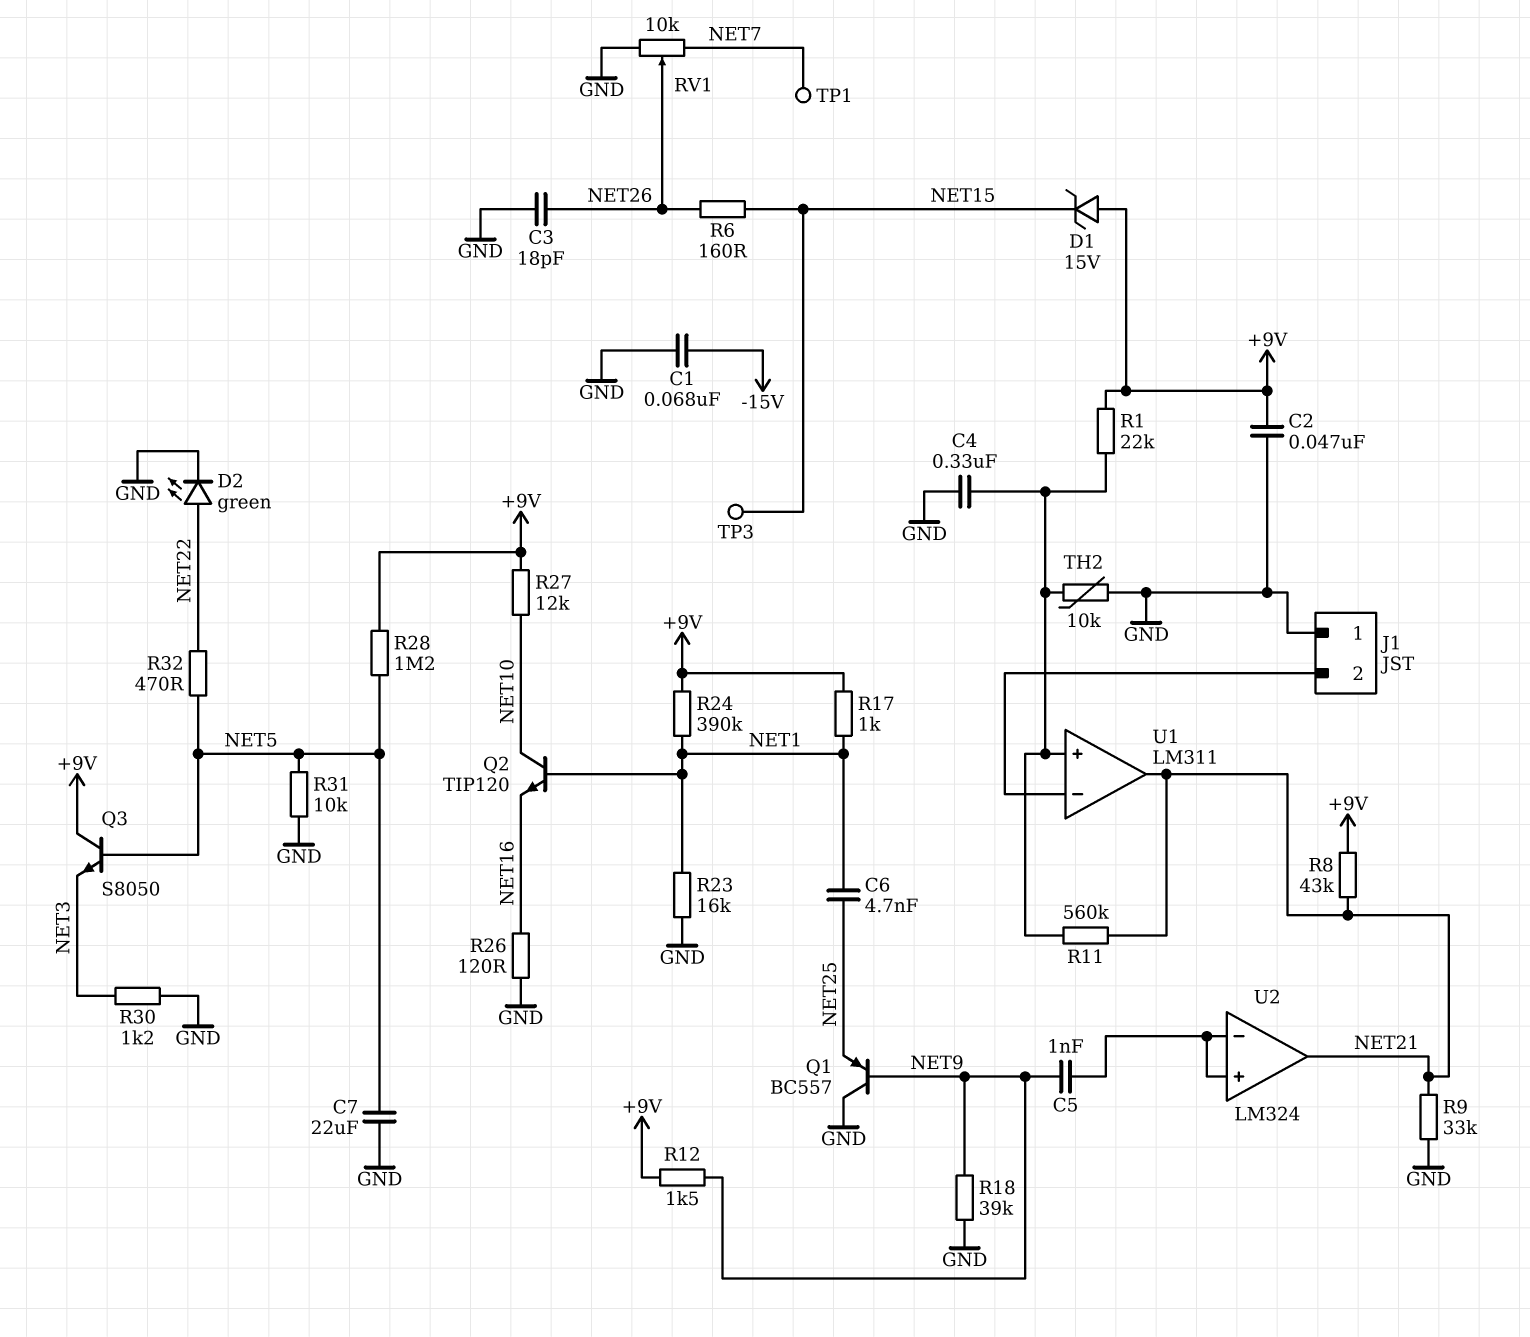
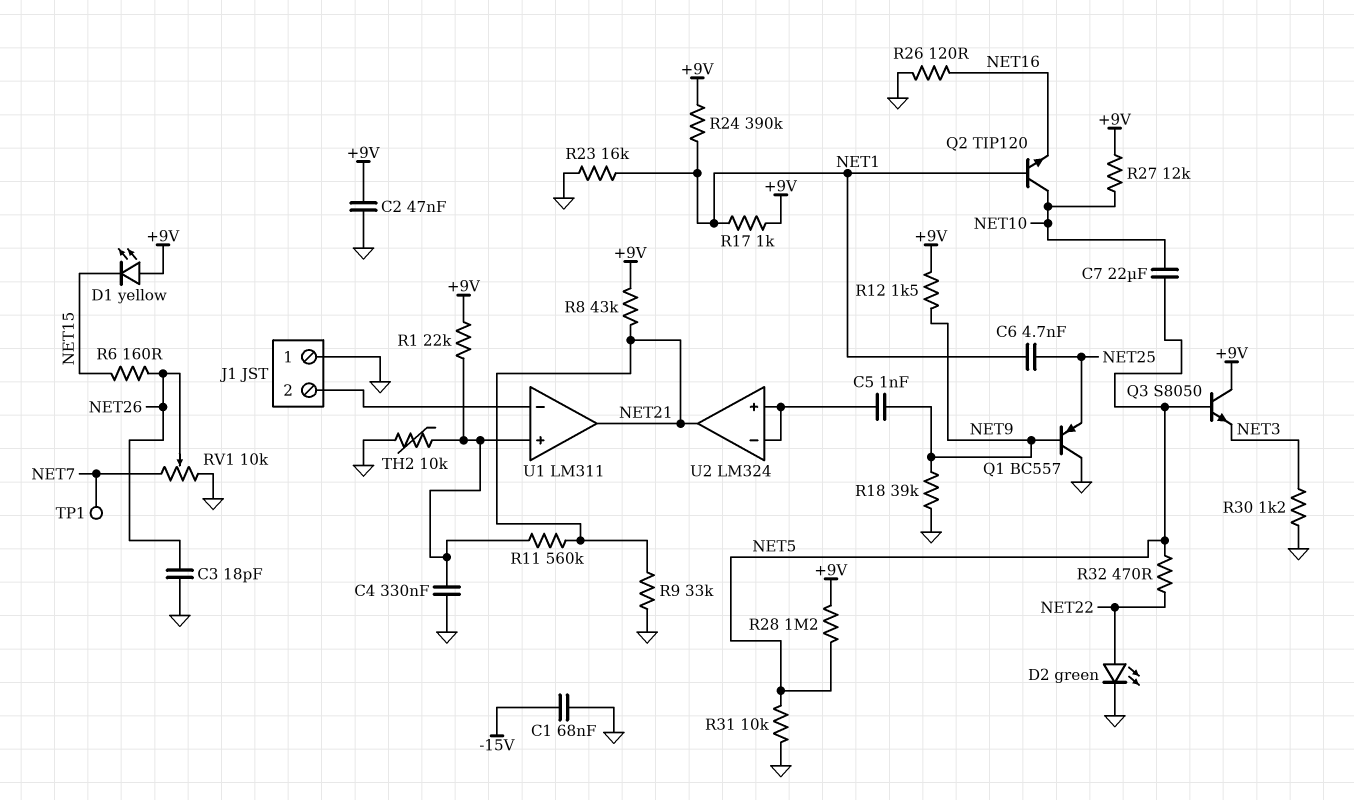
C7: 22uF (GND, NET5) -> 22uF (NET5, NET10)
D1: zener 15V (A +9V, K NET15) -> LED yellow (A +9V, K NET15)
TP3: test point (NET15) -> none

